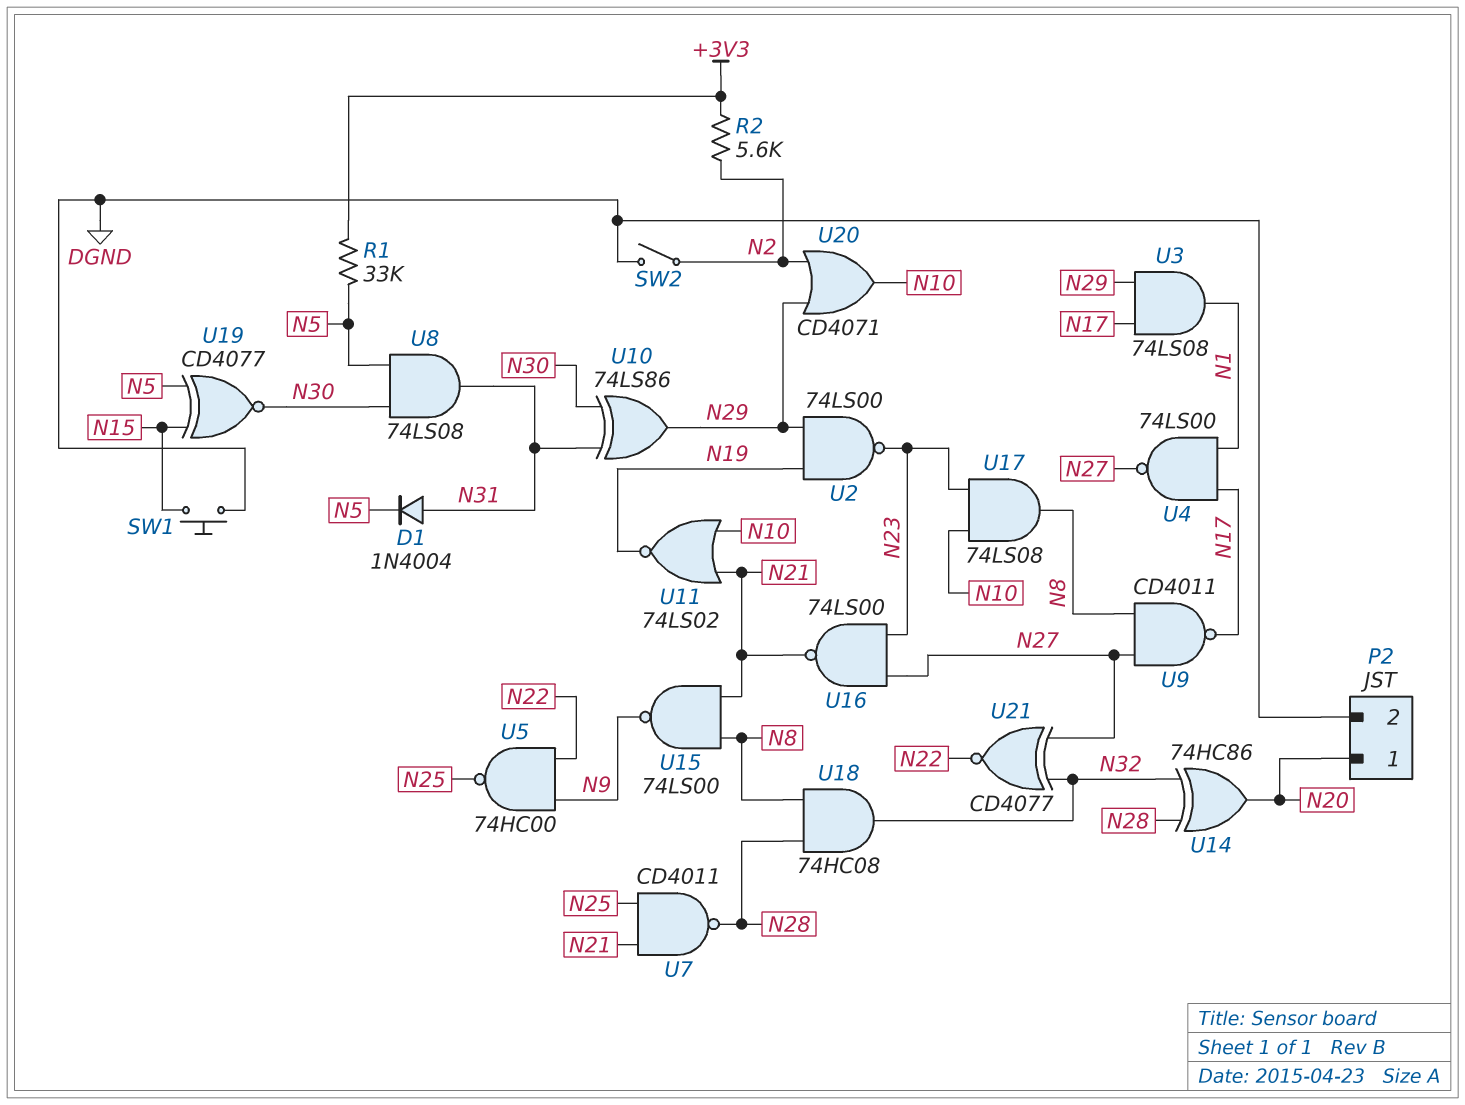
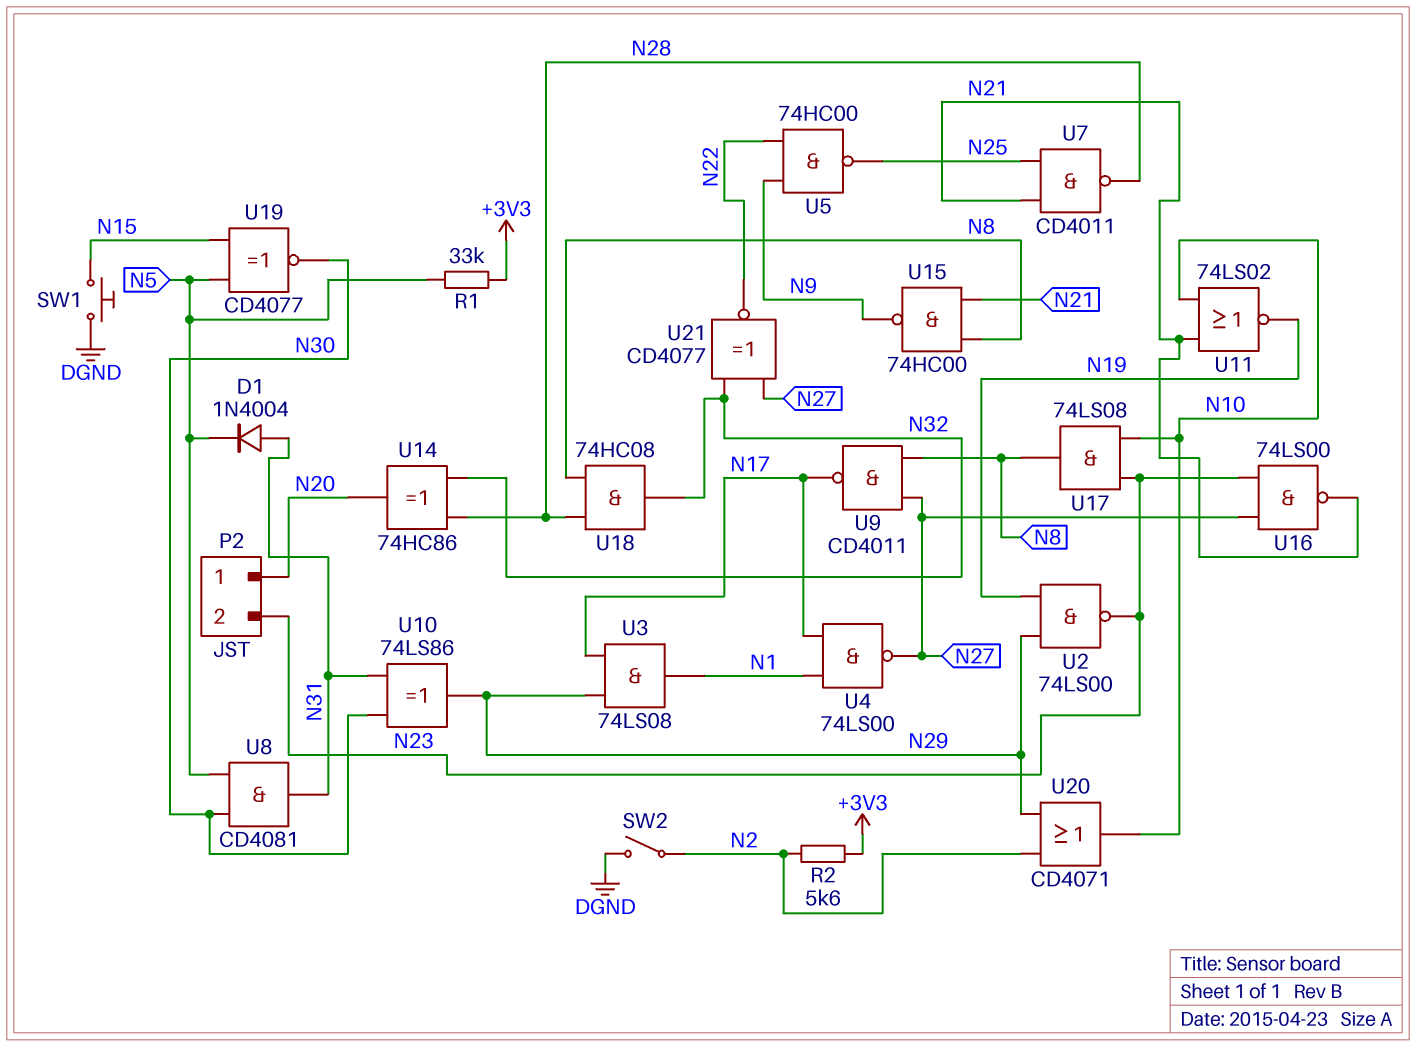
P2 pin 2: DGND -> N23
U8: AND 74LS08 (in N5, in N30, out N31) -> AND CD4081 (in N5, in N30, out N31)
U15: NAND 74LS00 (in N8, in N21, out N9) -> NAND 74HC00 (in N8, in N21, out N9)

